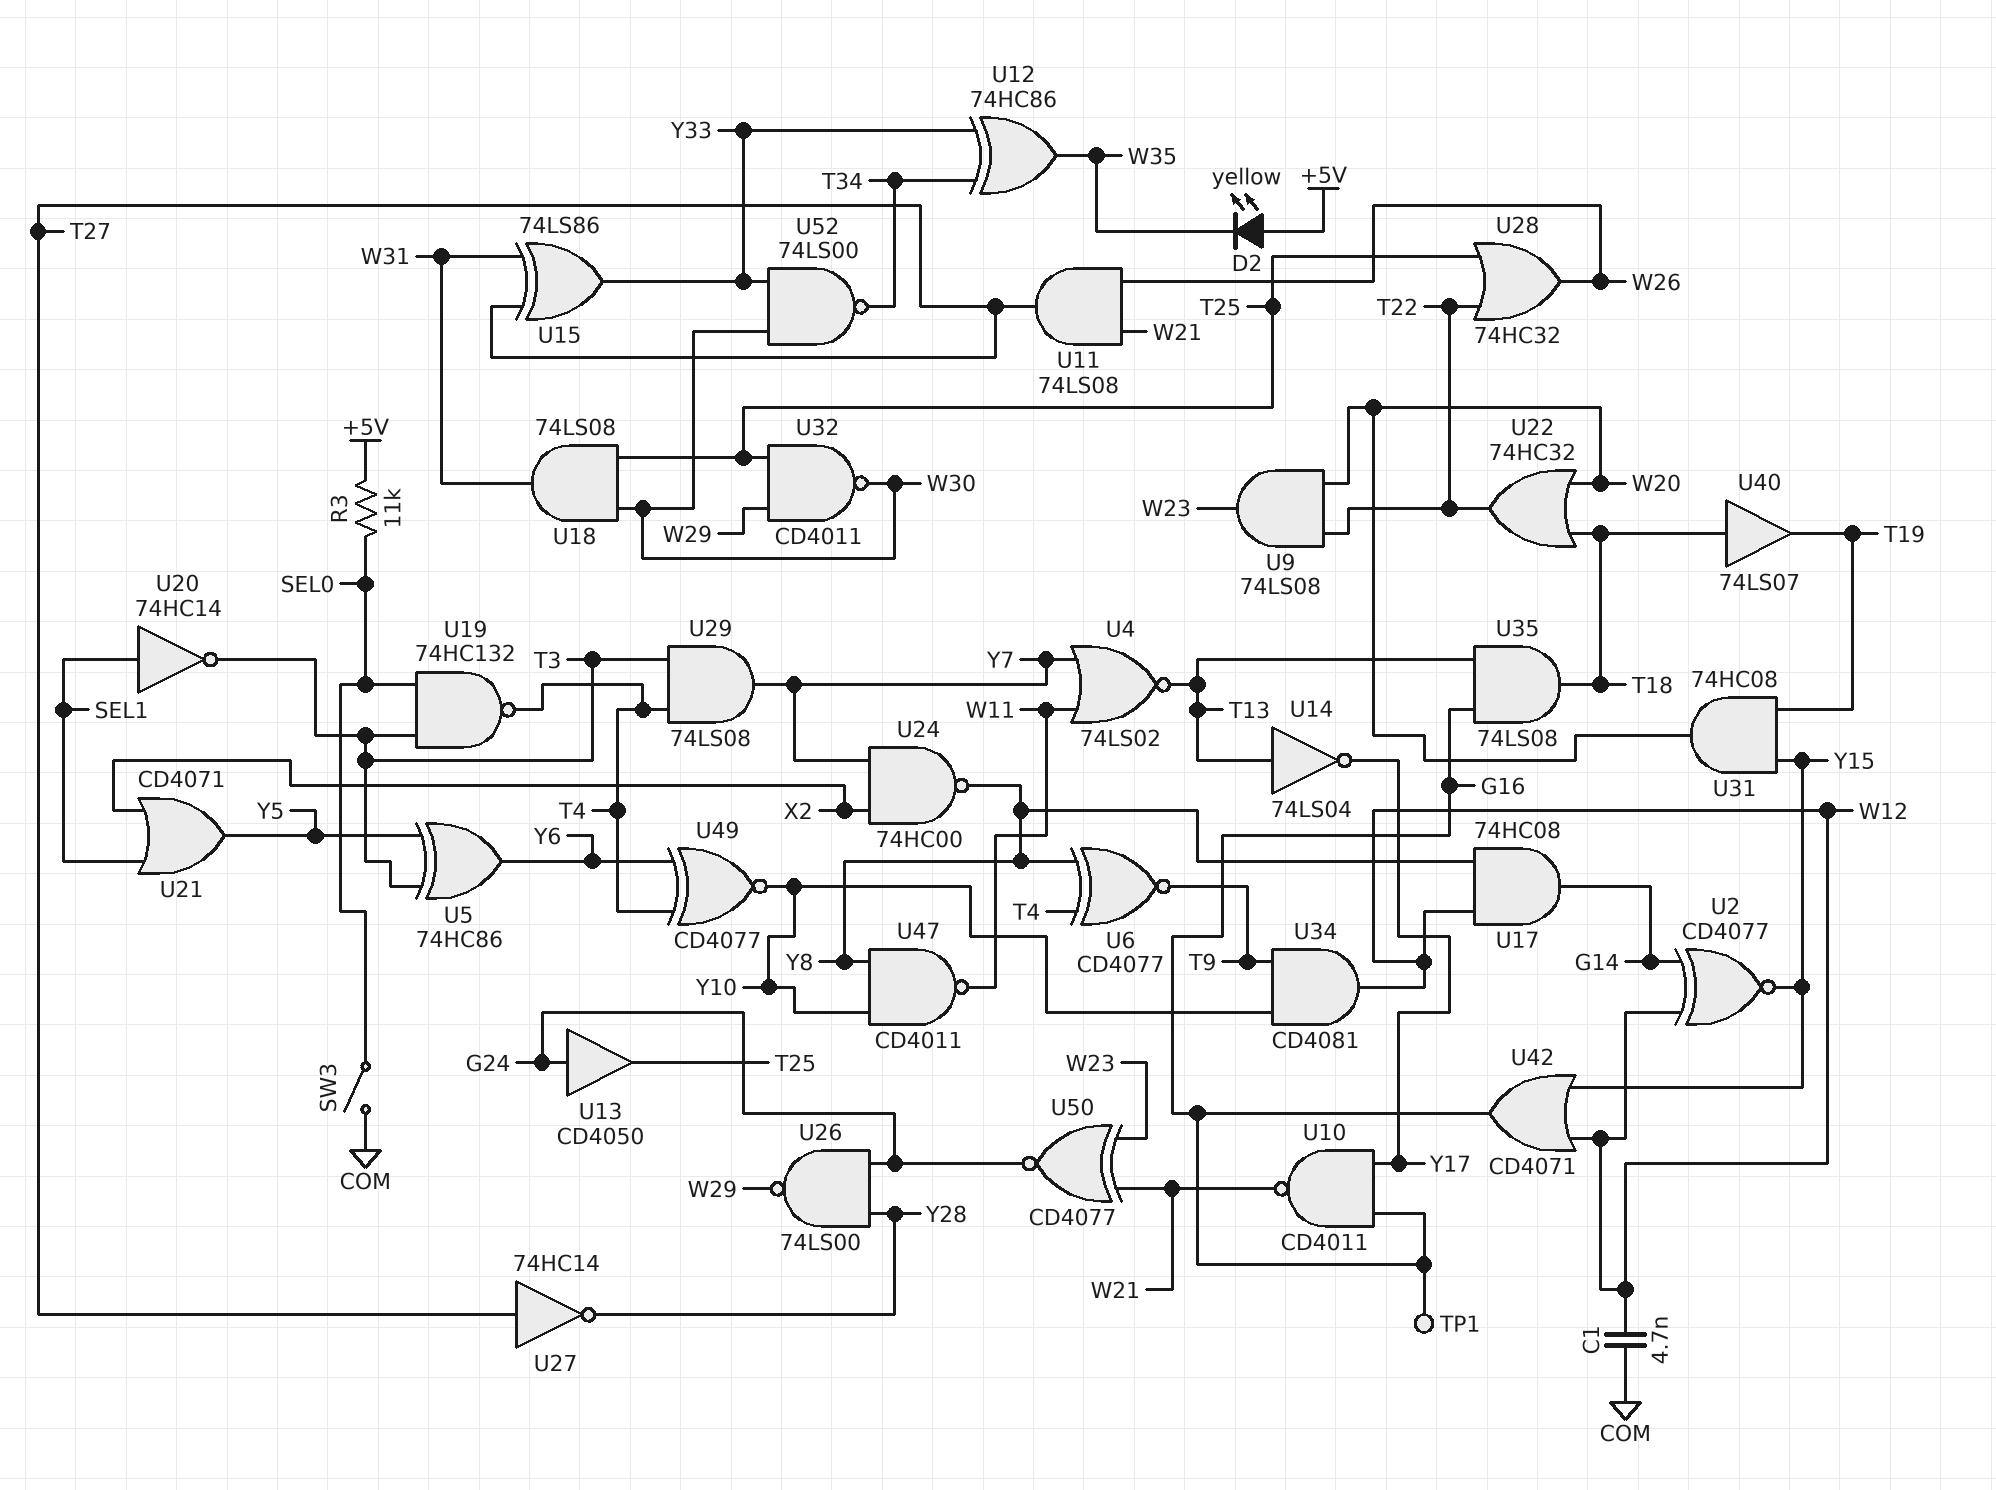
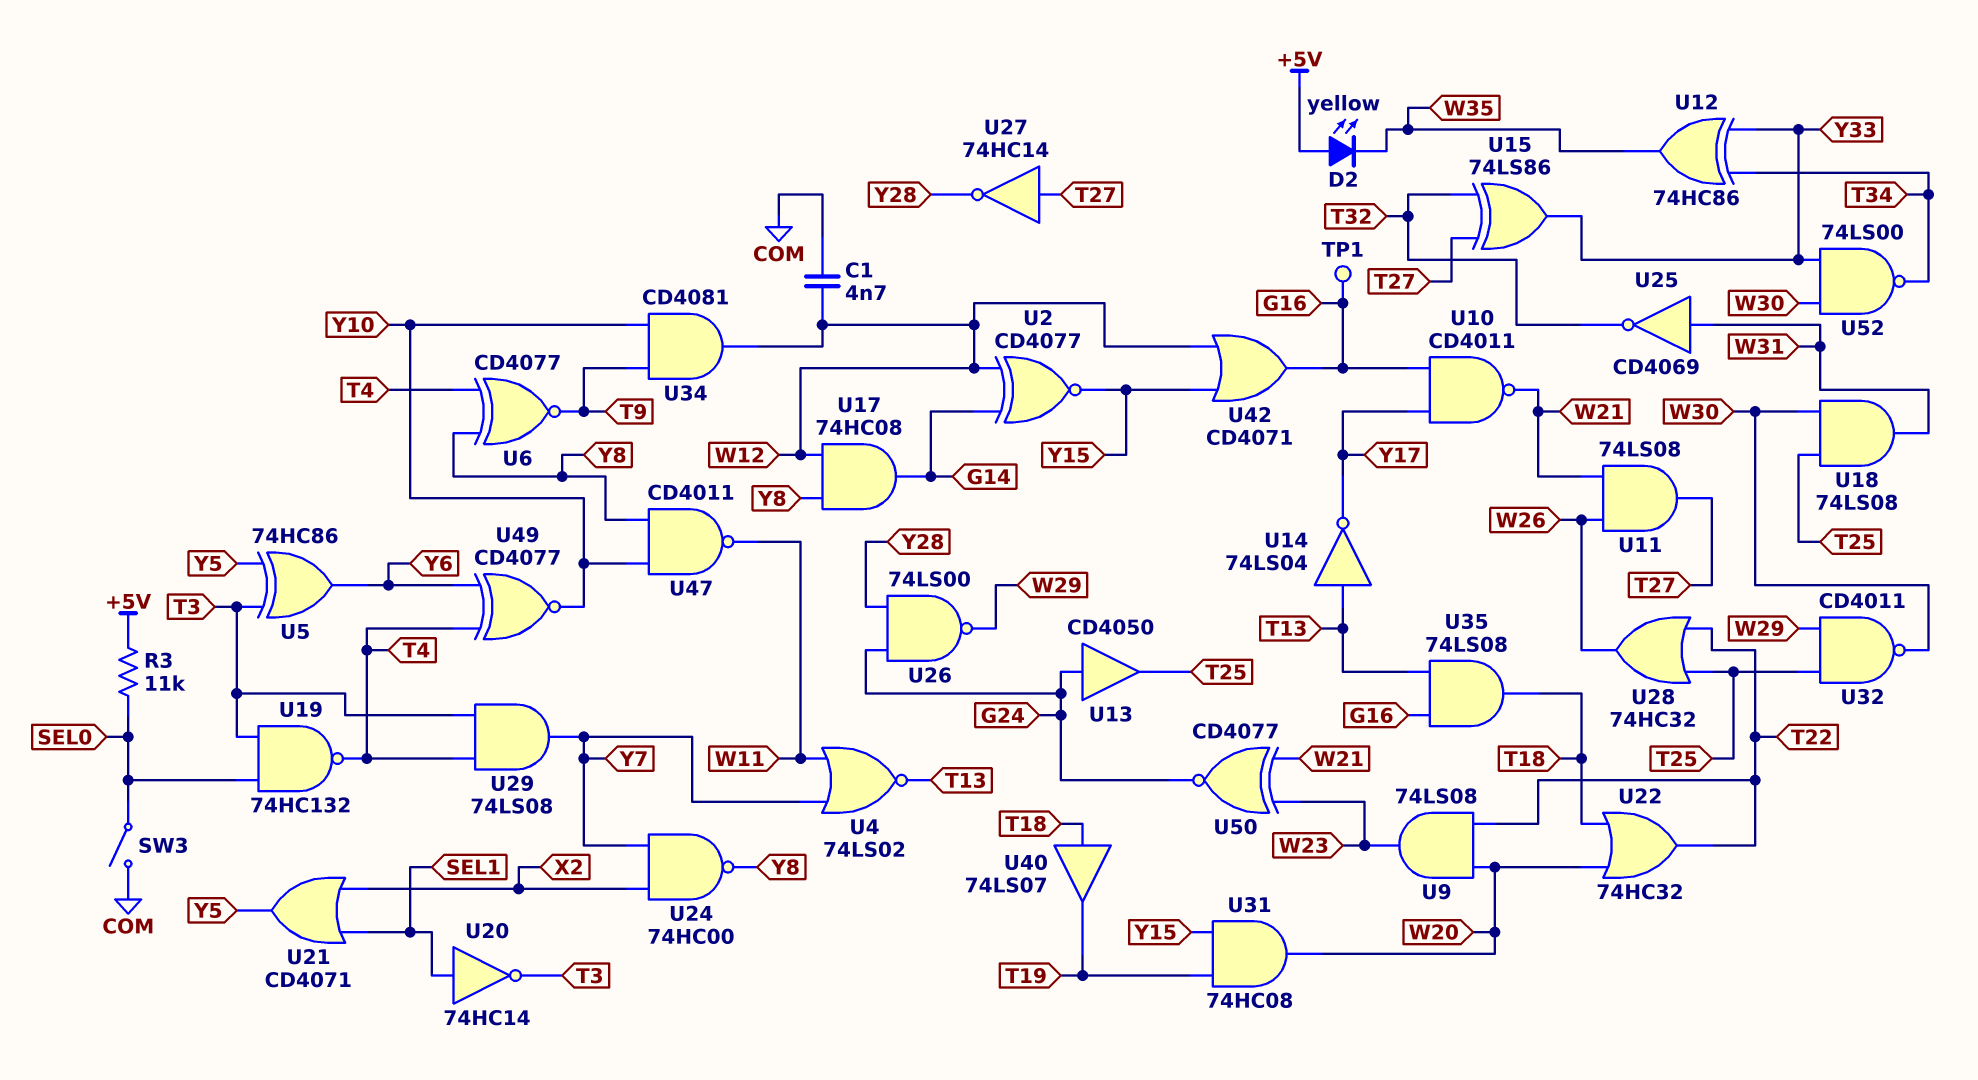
U15: XOR 74LS86 (in T27, in W31, out Y33) -> XOR 74LS86 (in T27, in T32, out Y33)
U25: none -> NOT CD4069 (in W31, out T32)

